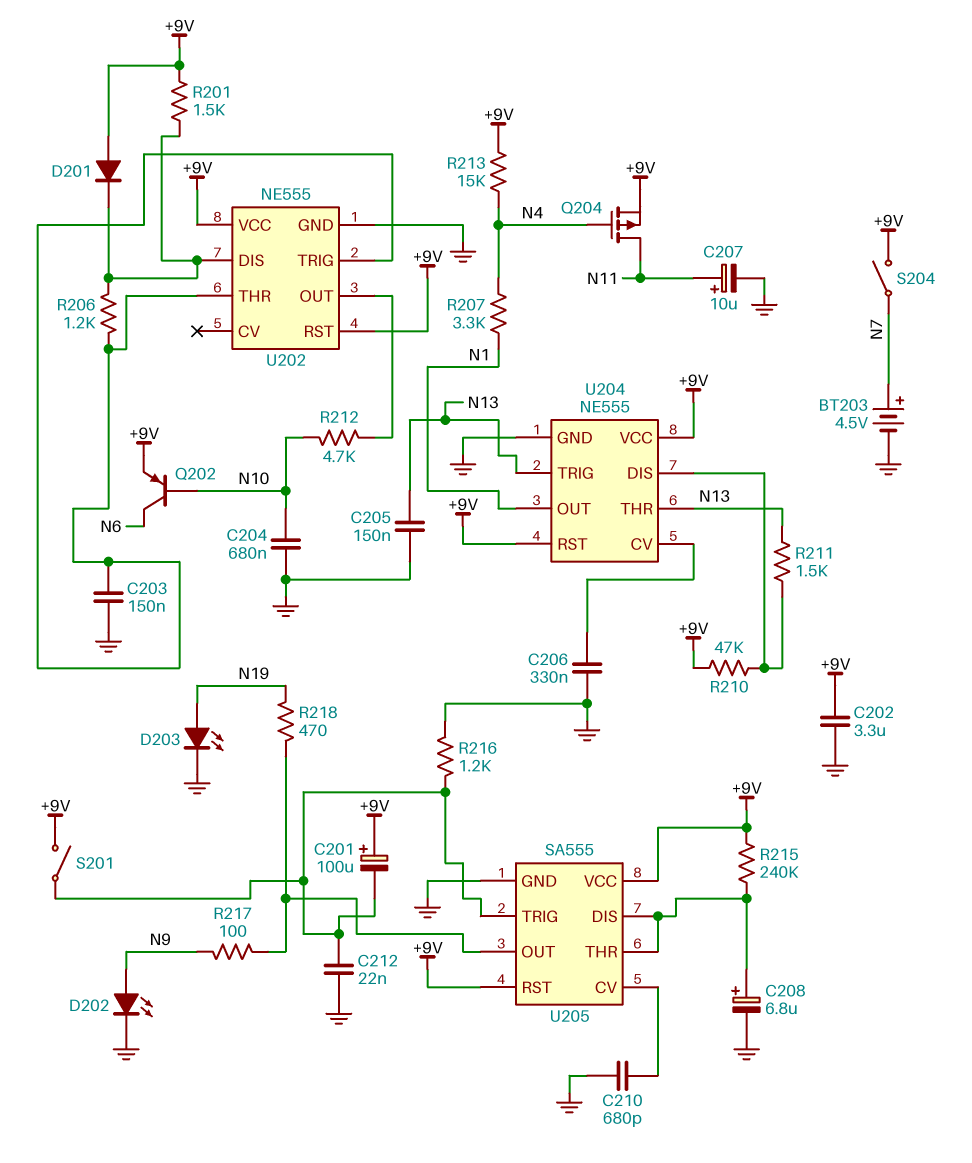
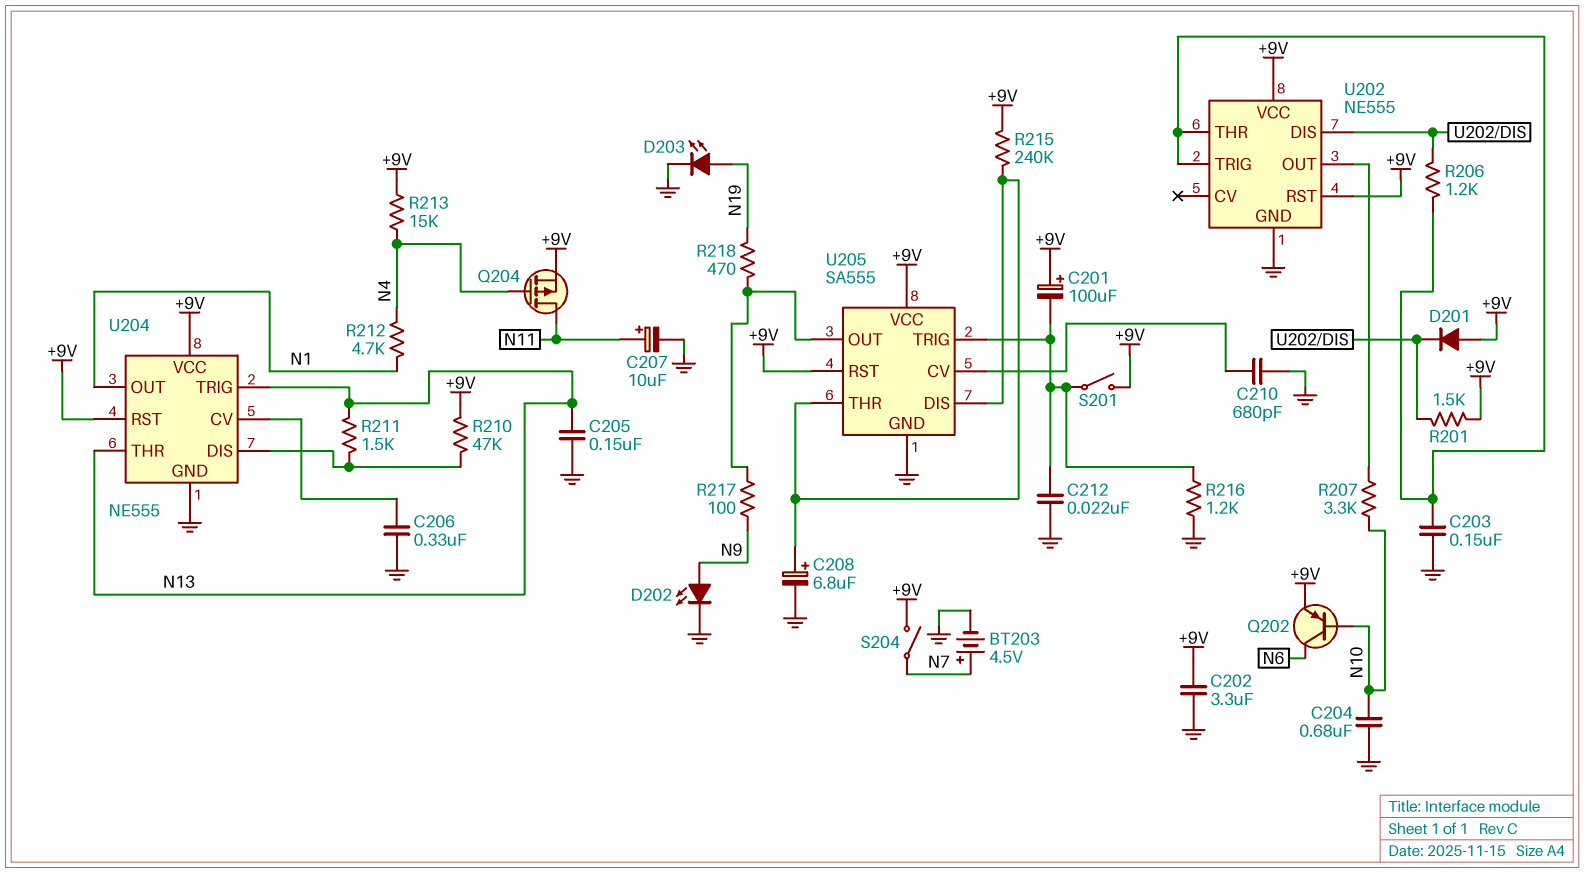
R207: 3.3k (N1, N4) -> 3.3k (N10, U202/OUT)
R212: 4.7k (N10, U202/OUT) -> 4.7k (N1, N4)

